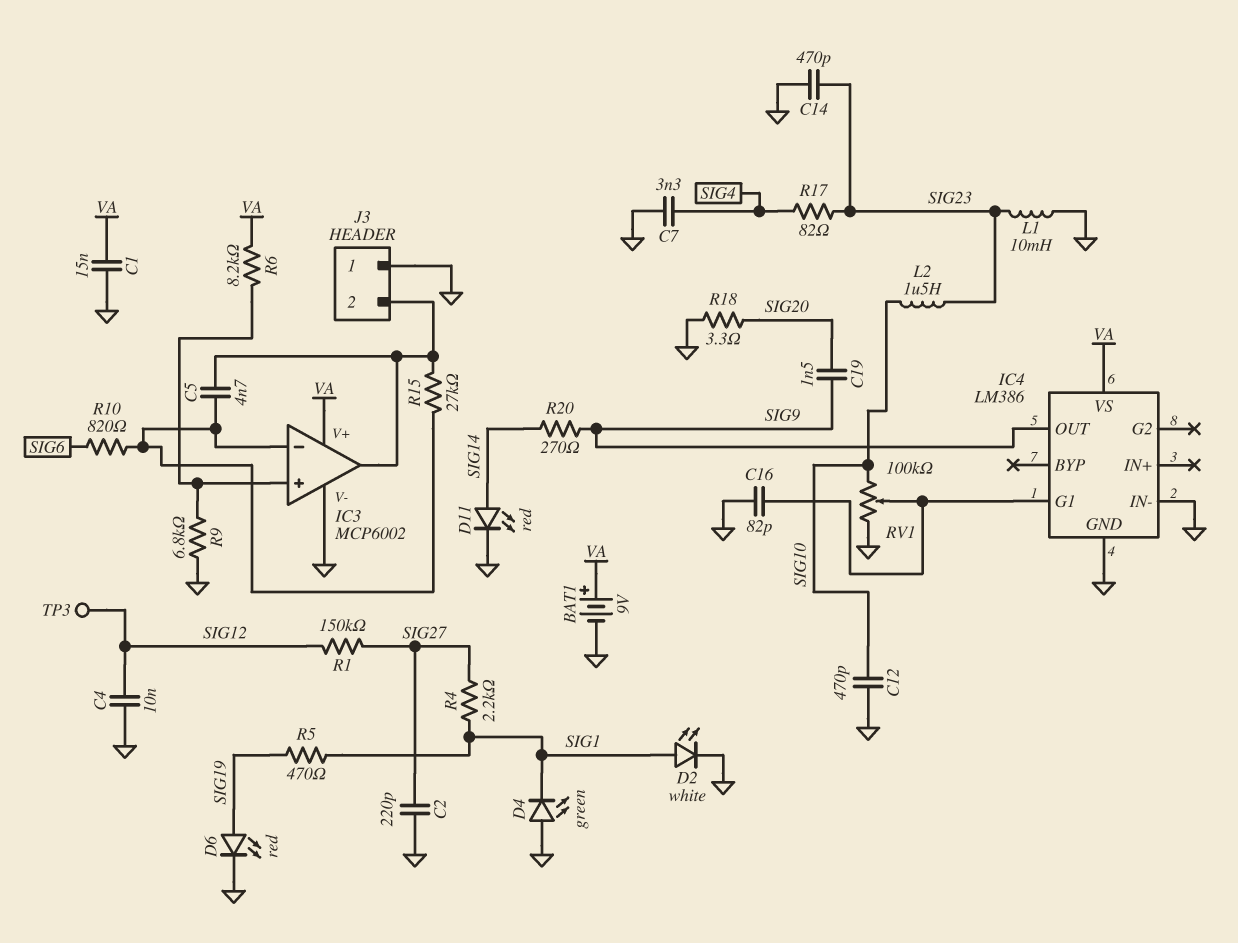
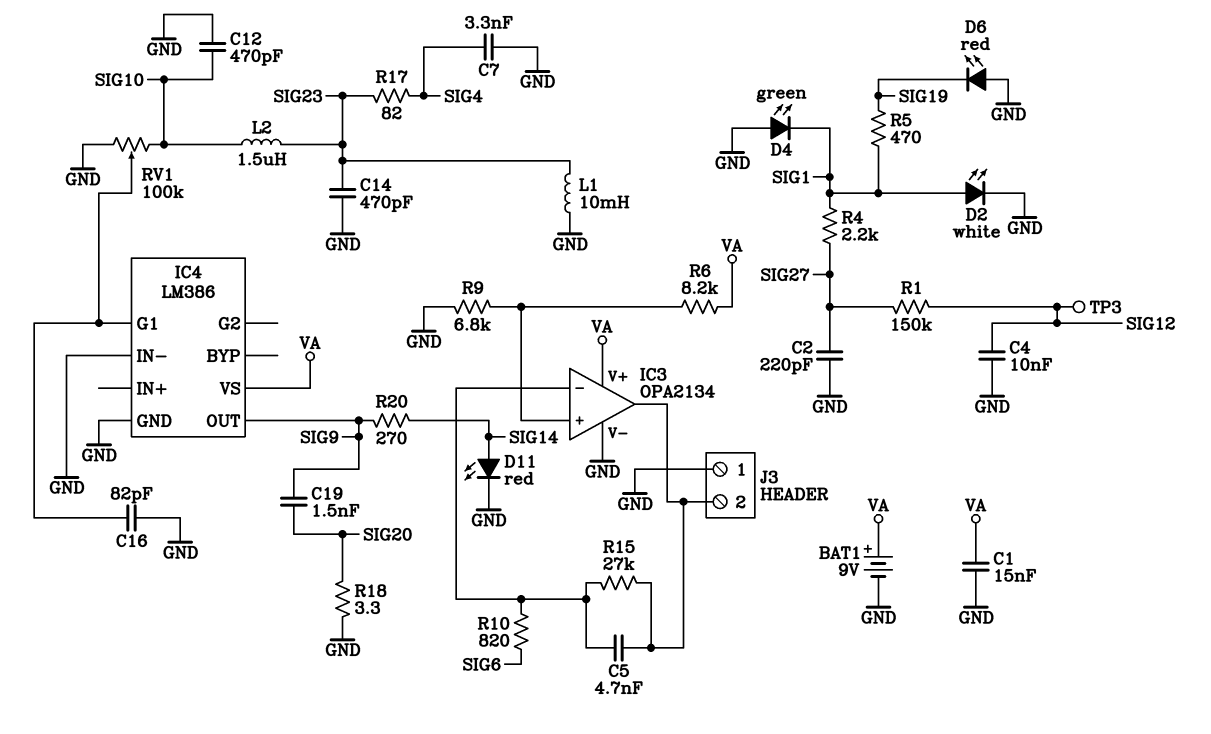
D6: LED red (A SIG19, K GND) -> LED red (A GND, K SIG19)
IC3: MCP6002 -> OPA2134

